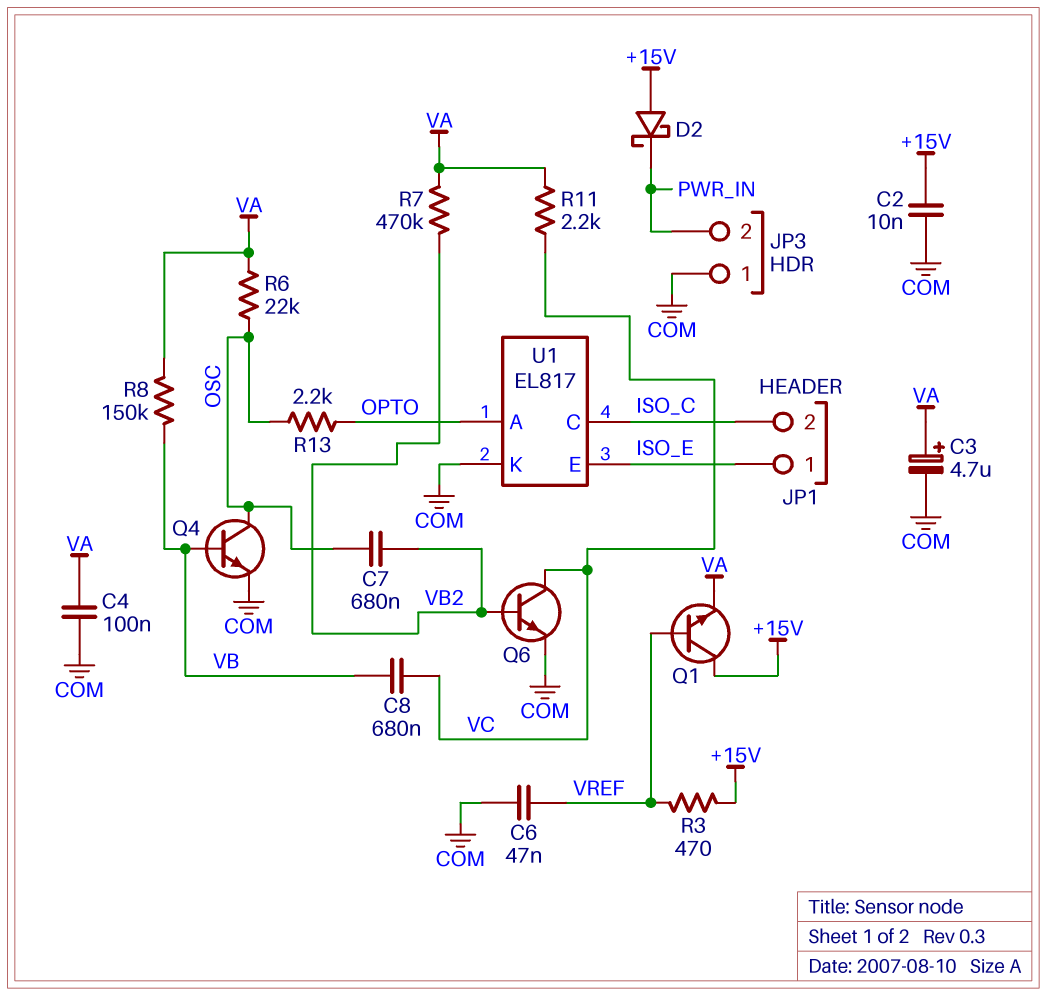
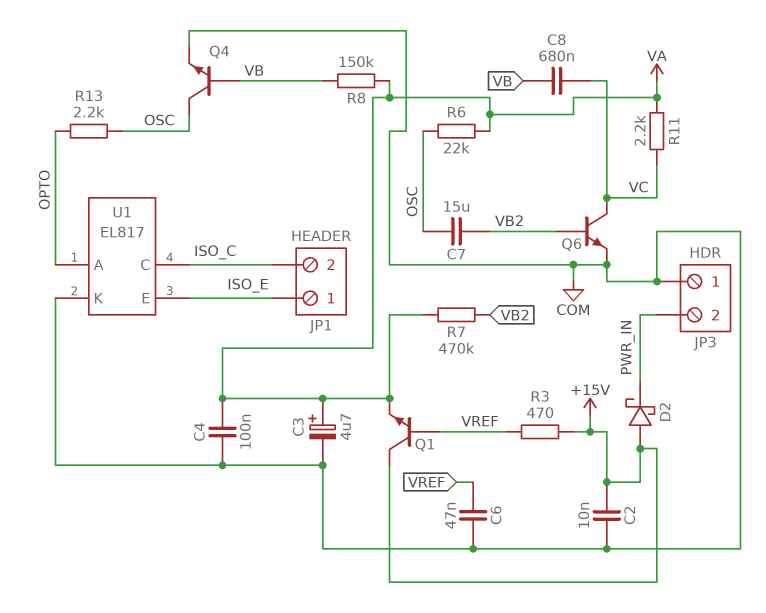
C7: 680nF (OSC, VB2) -> 15uF (OSC, VB2)

